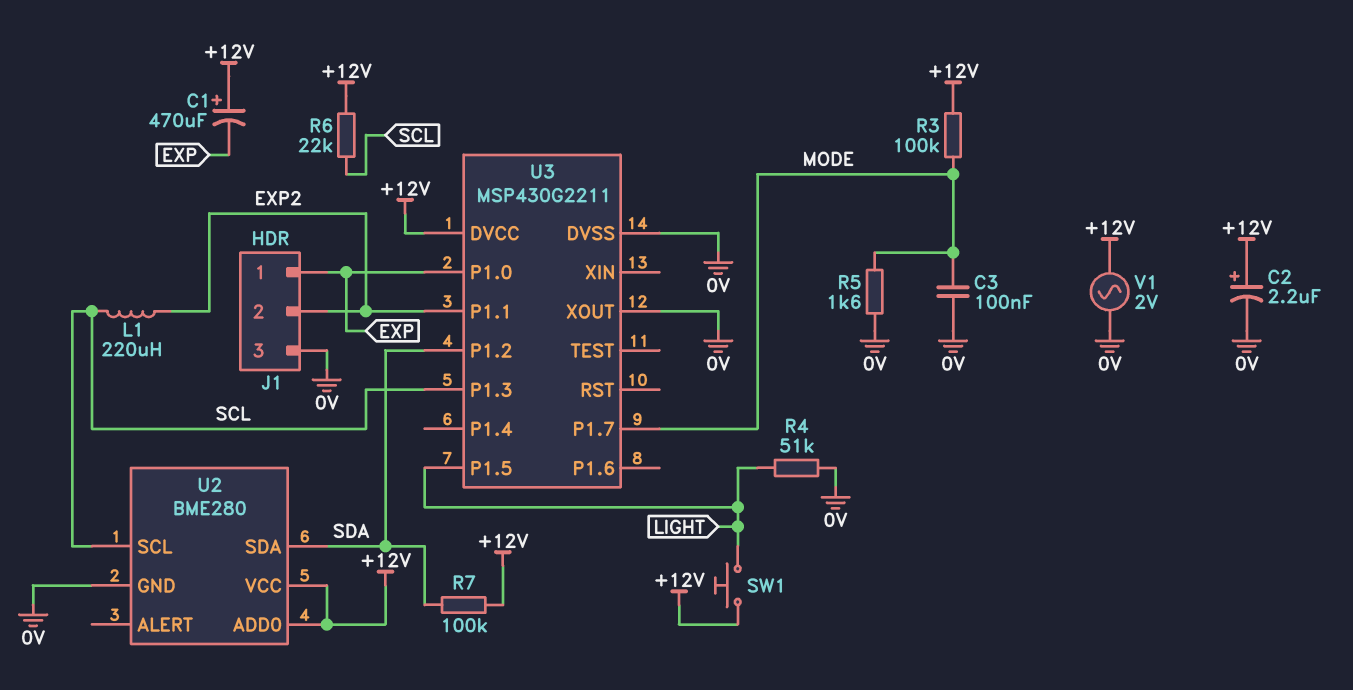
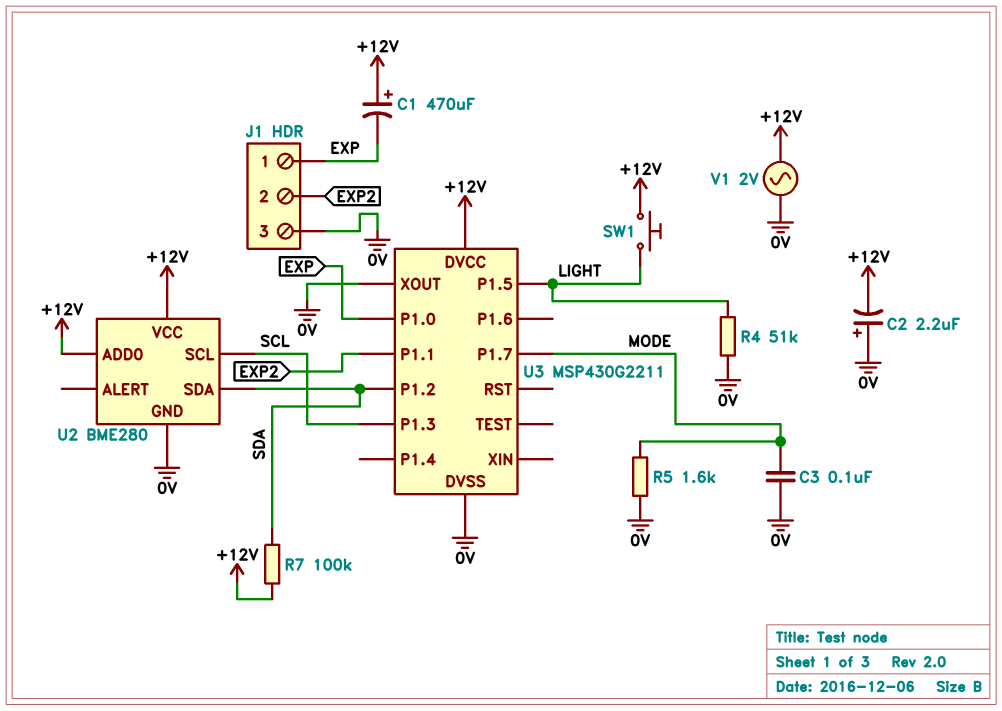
C2: 2.2uF (plus +12V, minus 0V) -> 2.2uF (plus 0V, minus +12V)
L1: 220uH (EXP2, SCL) -> none
R3: 100k (+12V, MODE) -> none
R6: 22k (+12V, SCL) -> none

